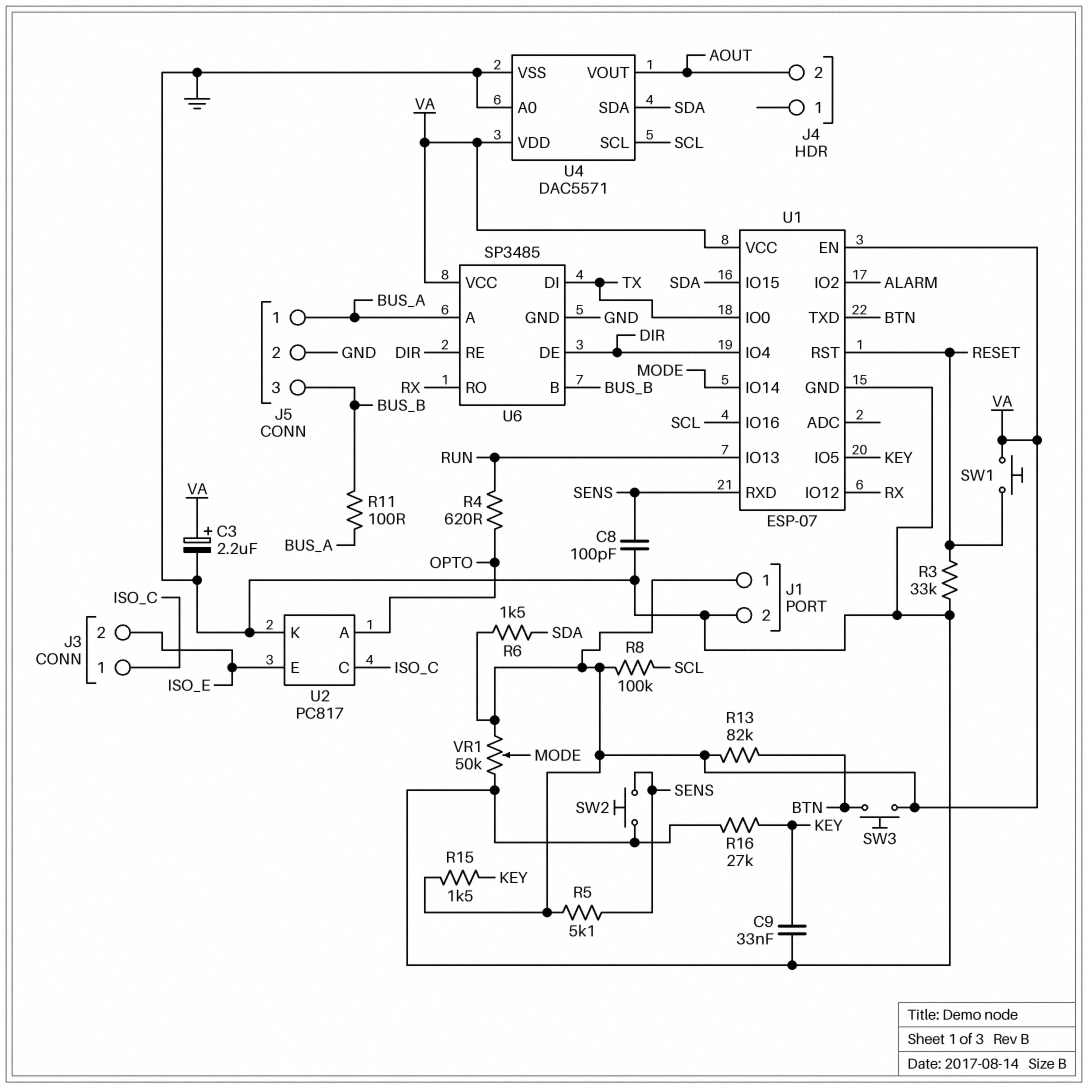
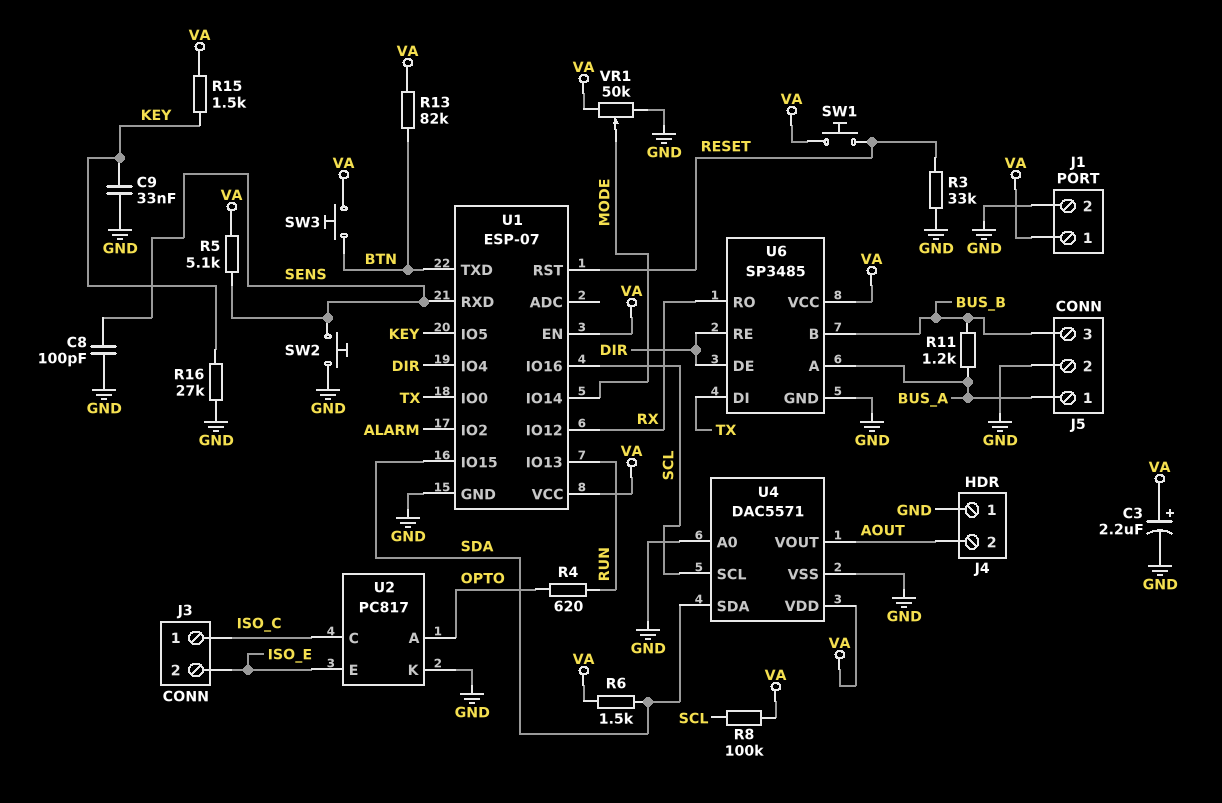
J4 pin 1: none -> GND
R11: 100 (BUS_A, BUS_B) -> 1.2k (BUS_A, BUS_B)

